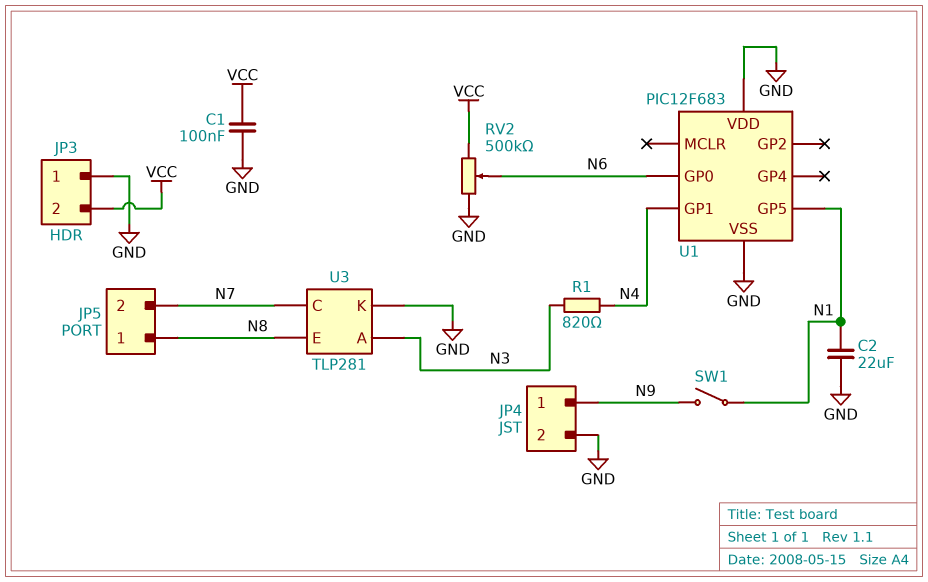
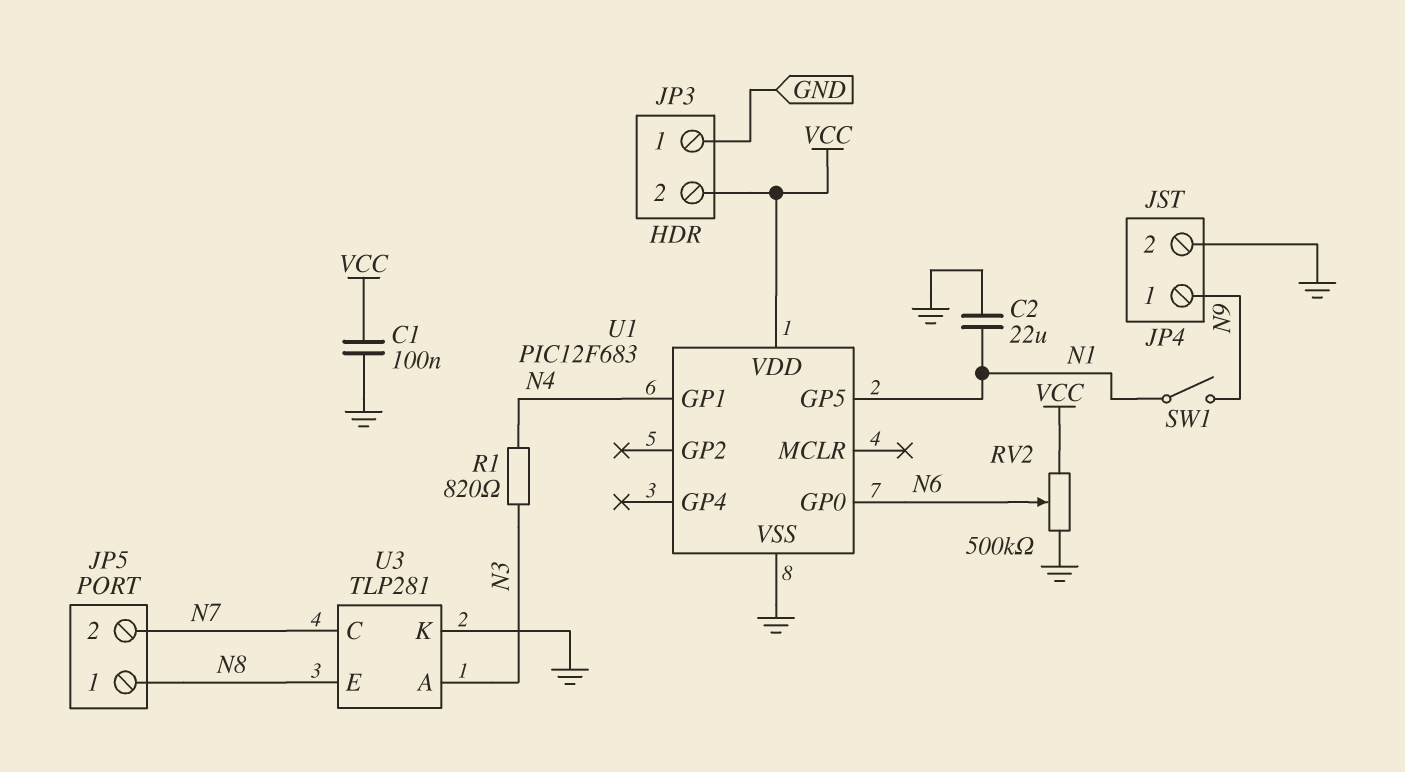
U1 pin VDD: GND -> VCC

